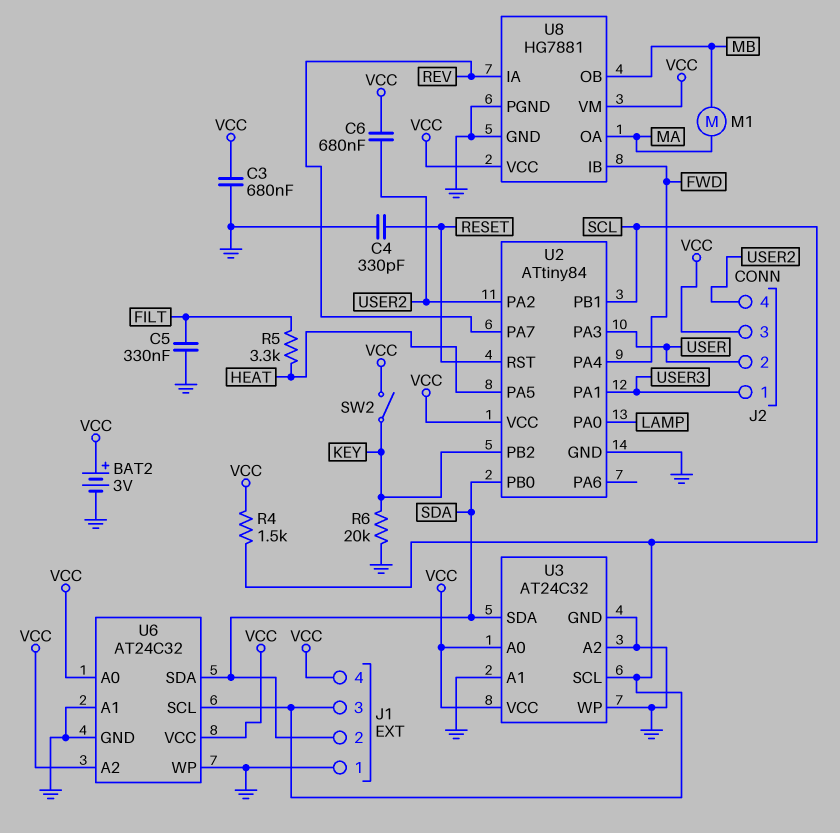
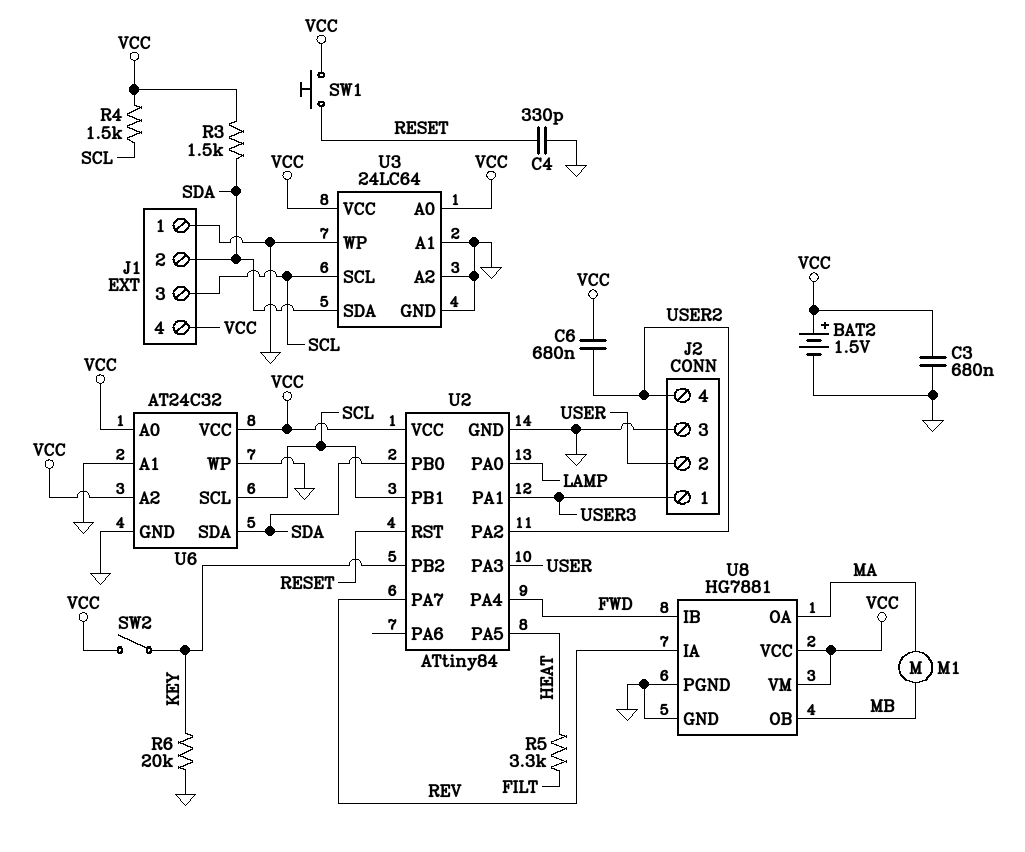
BAT2: 3V (plus VCC, minus GND) -> 1.5V (plus VCC, minus GND)
C5: 330nF (FILT, GND) -> none
J2 pin 3: VCC -> GND
R3: none -> 1.5k (SDA, VCC)
SW1: none -> button (RESET, VCC)
U3: AT24C32 -> 24LC64

